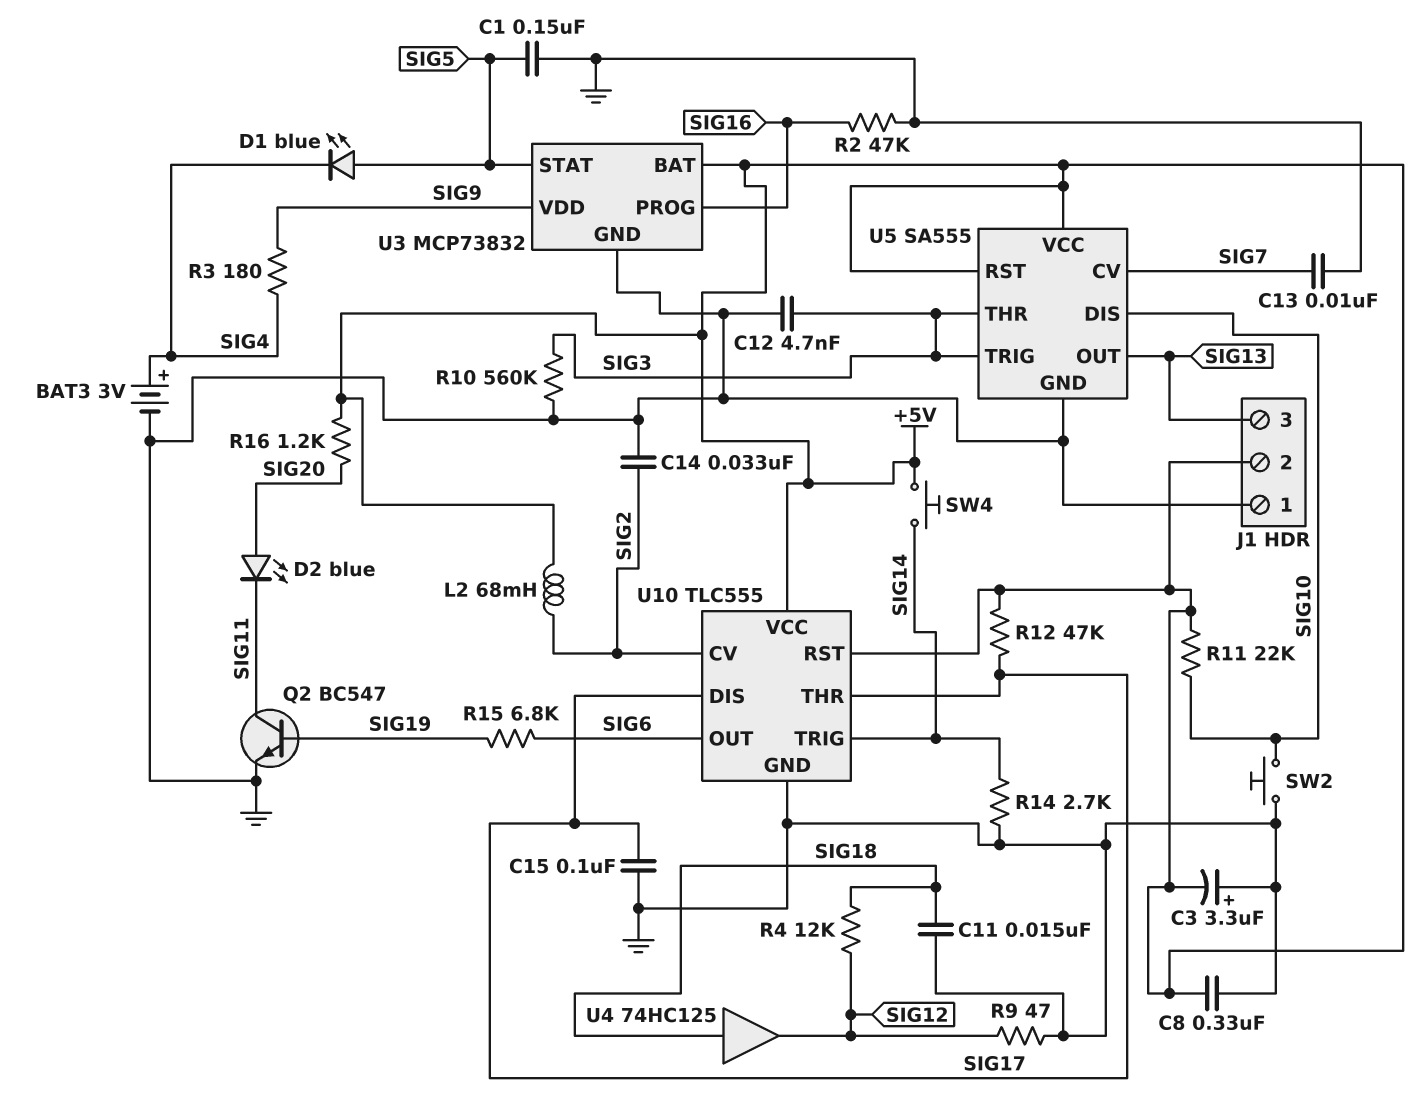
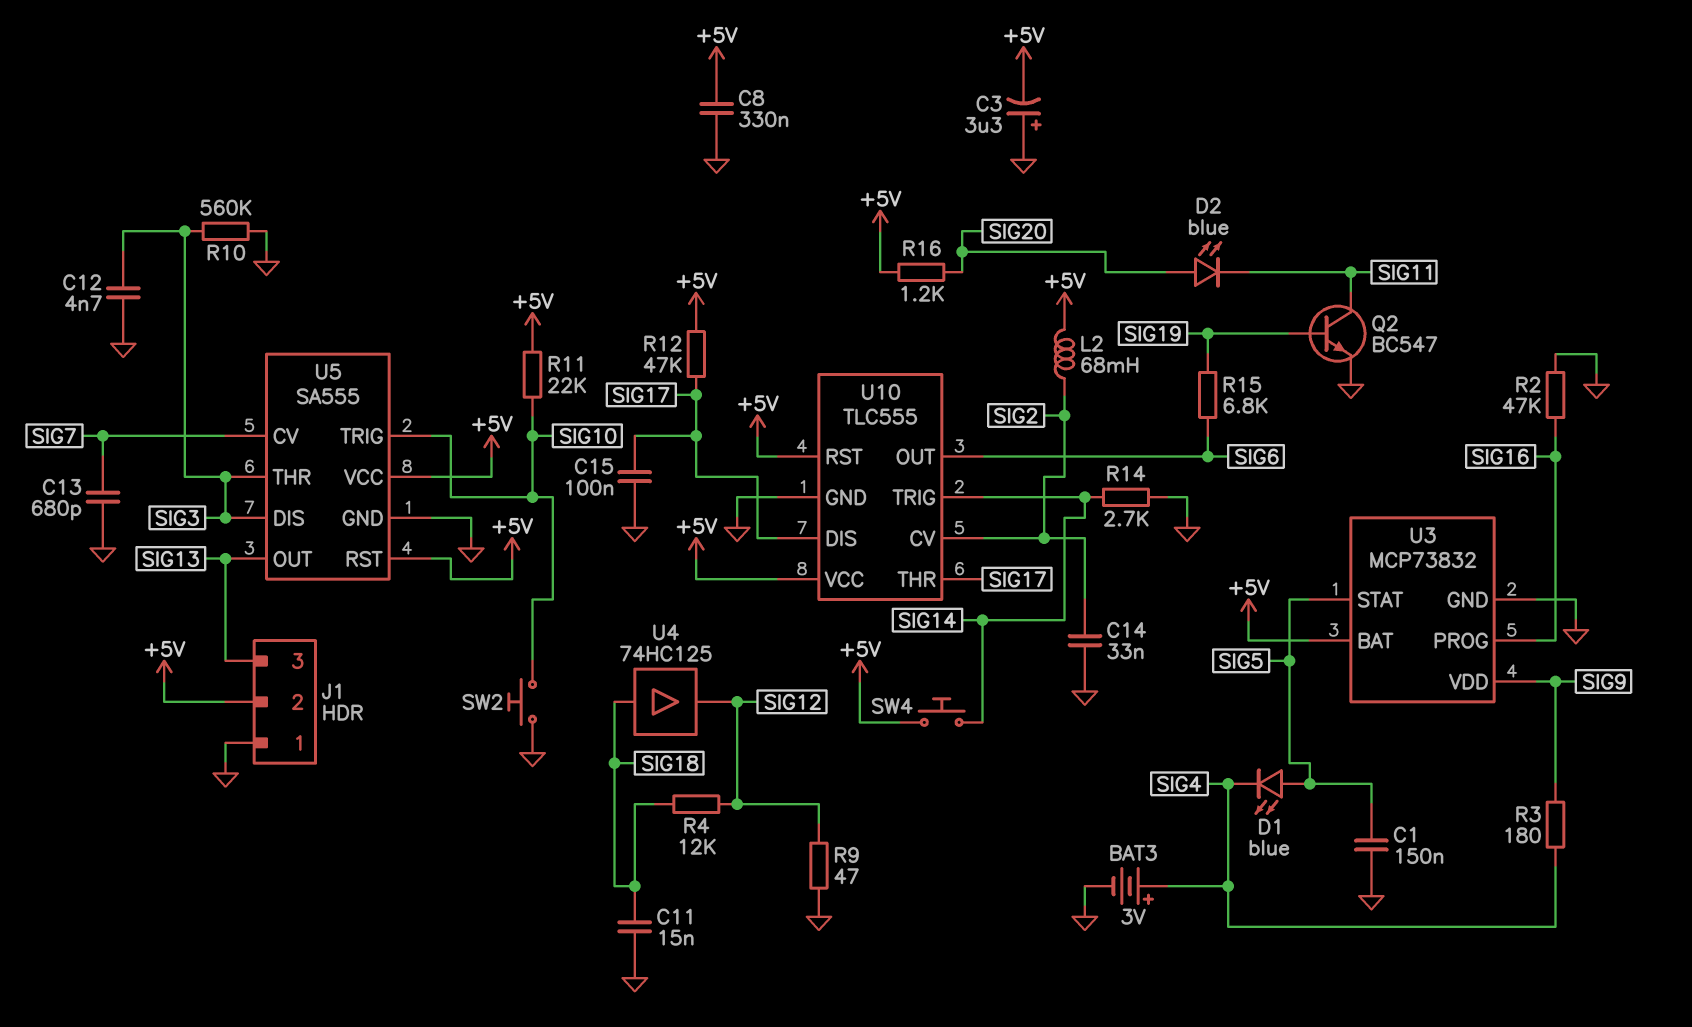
C13: 10nF (GND, SIG7) -> 680pF (GND, SIG7)
U5 pin DIS: SIG10 -> SIG3
U5 pin TRIG: SIG3 -> SIG10

